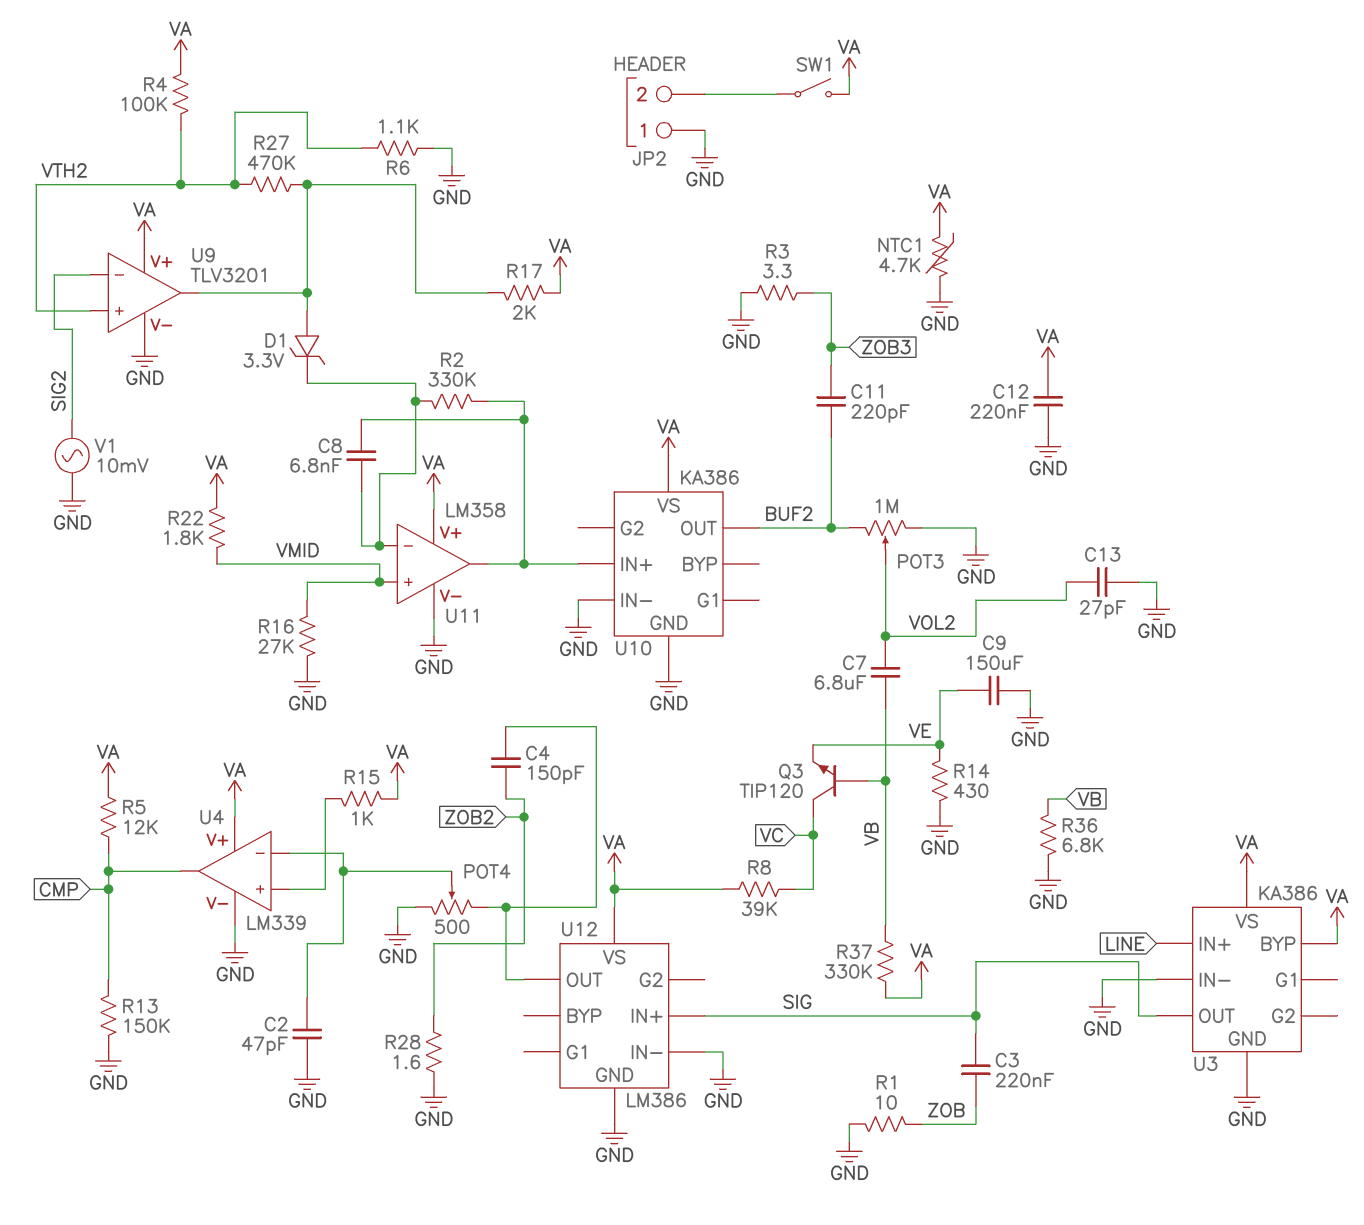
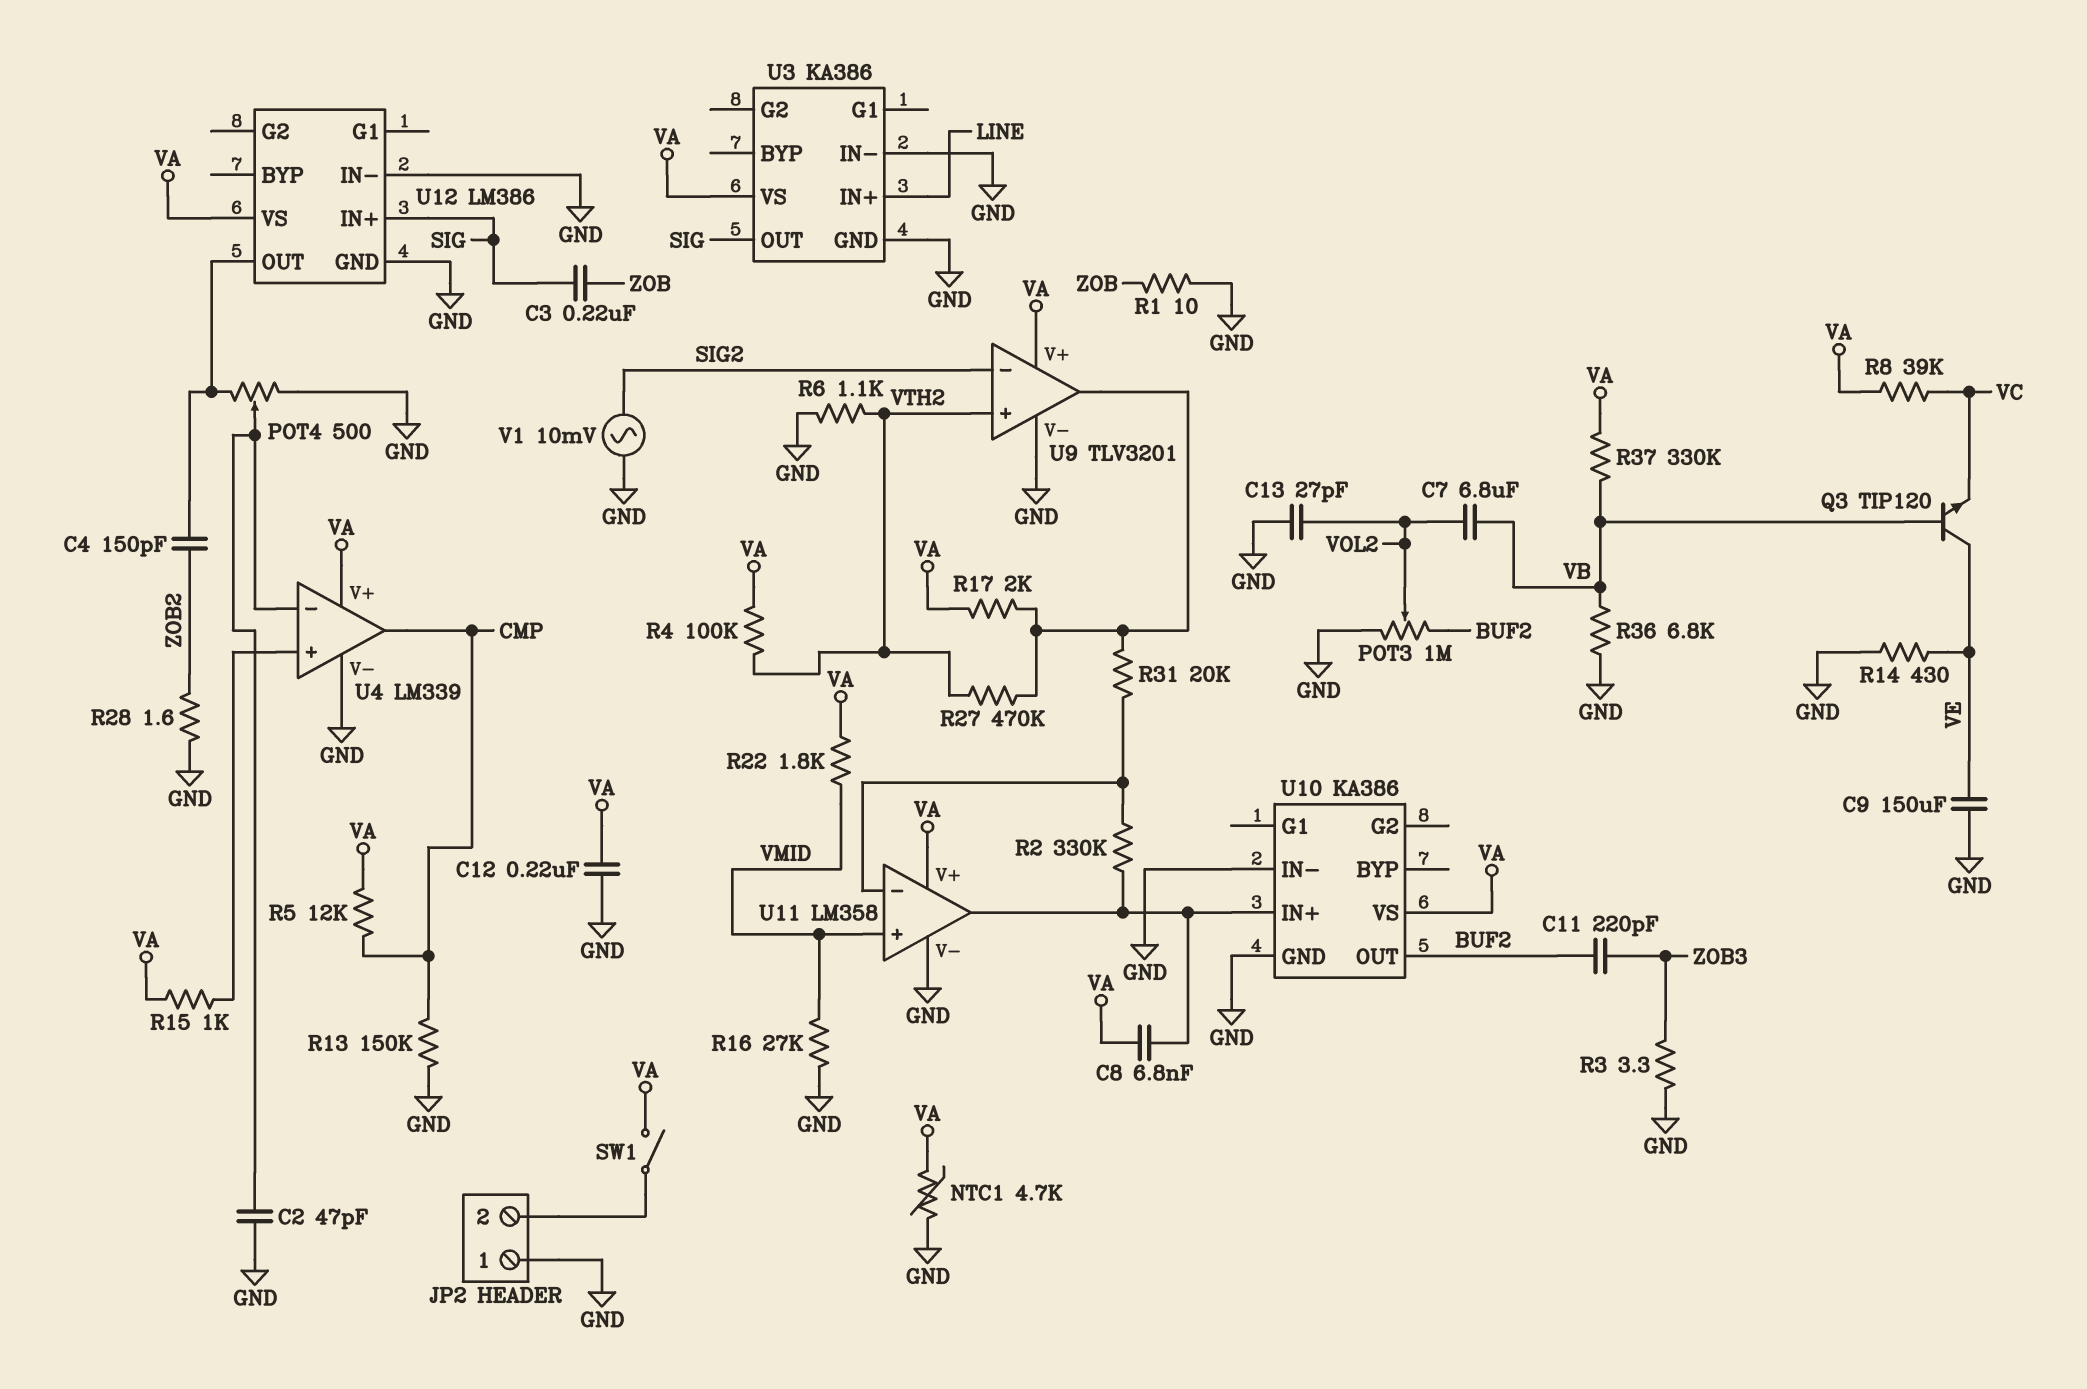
C8: 6.8nF (U10/IN+, U11/in-) -> 6.8nF (U10/IN+, VA)
D1: zener 3.3V (A U9/out, K U11/in-) -> none
Q3: NPN TIP120 (B VB, C VC, E VE) -> NPN TIP120 (B VB, C VE, E VC)
R31: none -> 20k (U9/out, U11/in-)
U3 pin BYP: VA -> none

